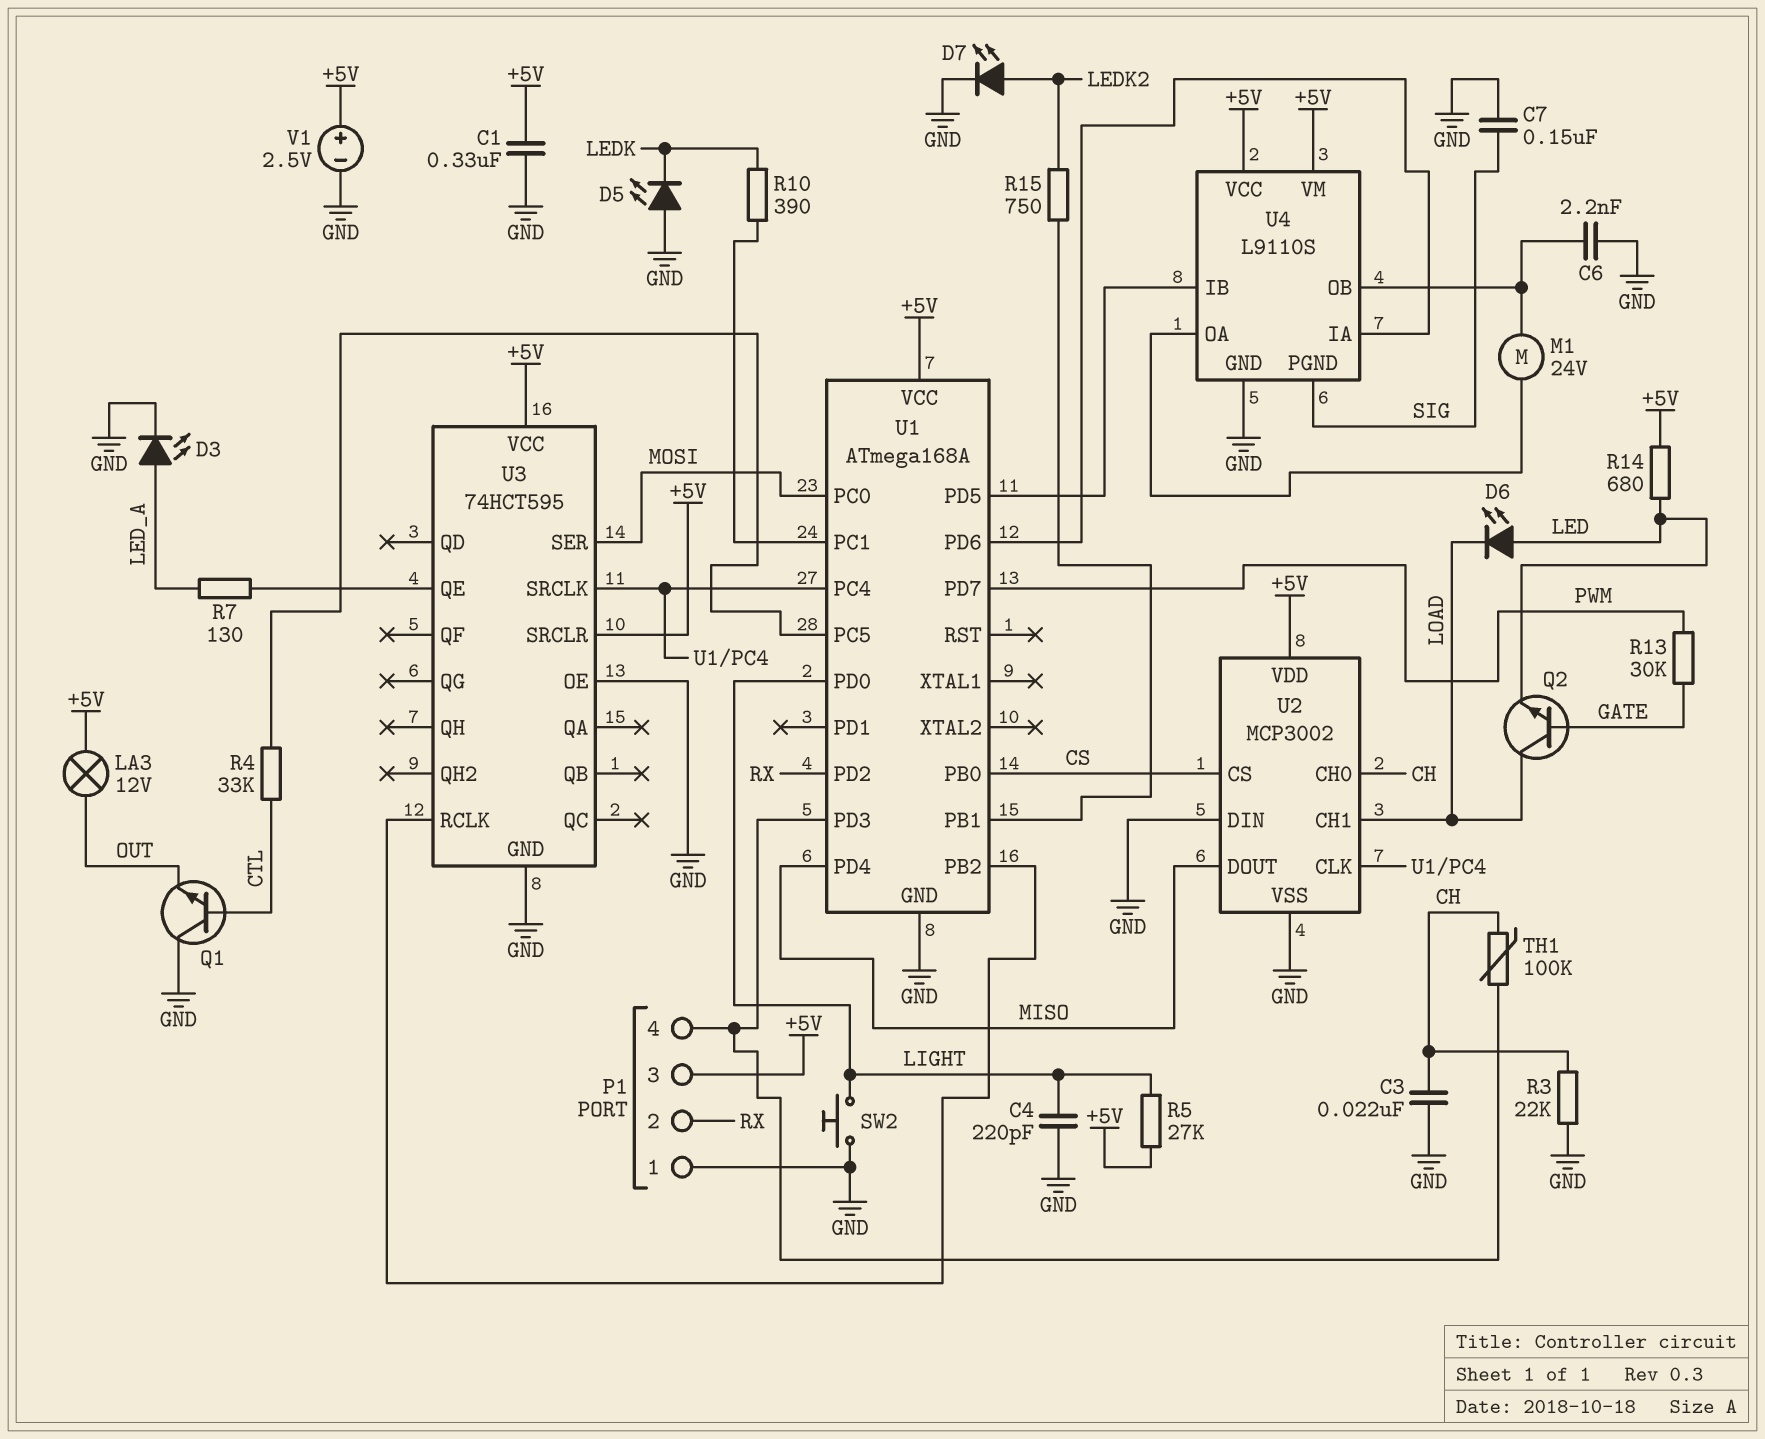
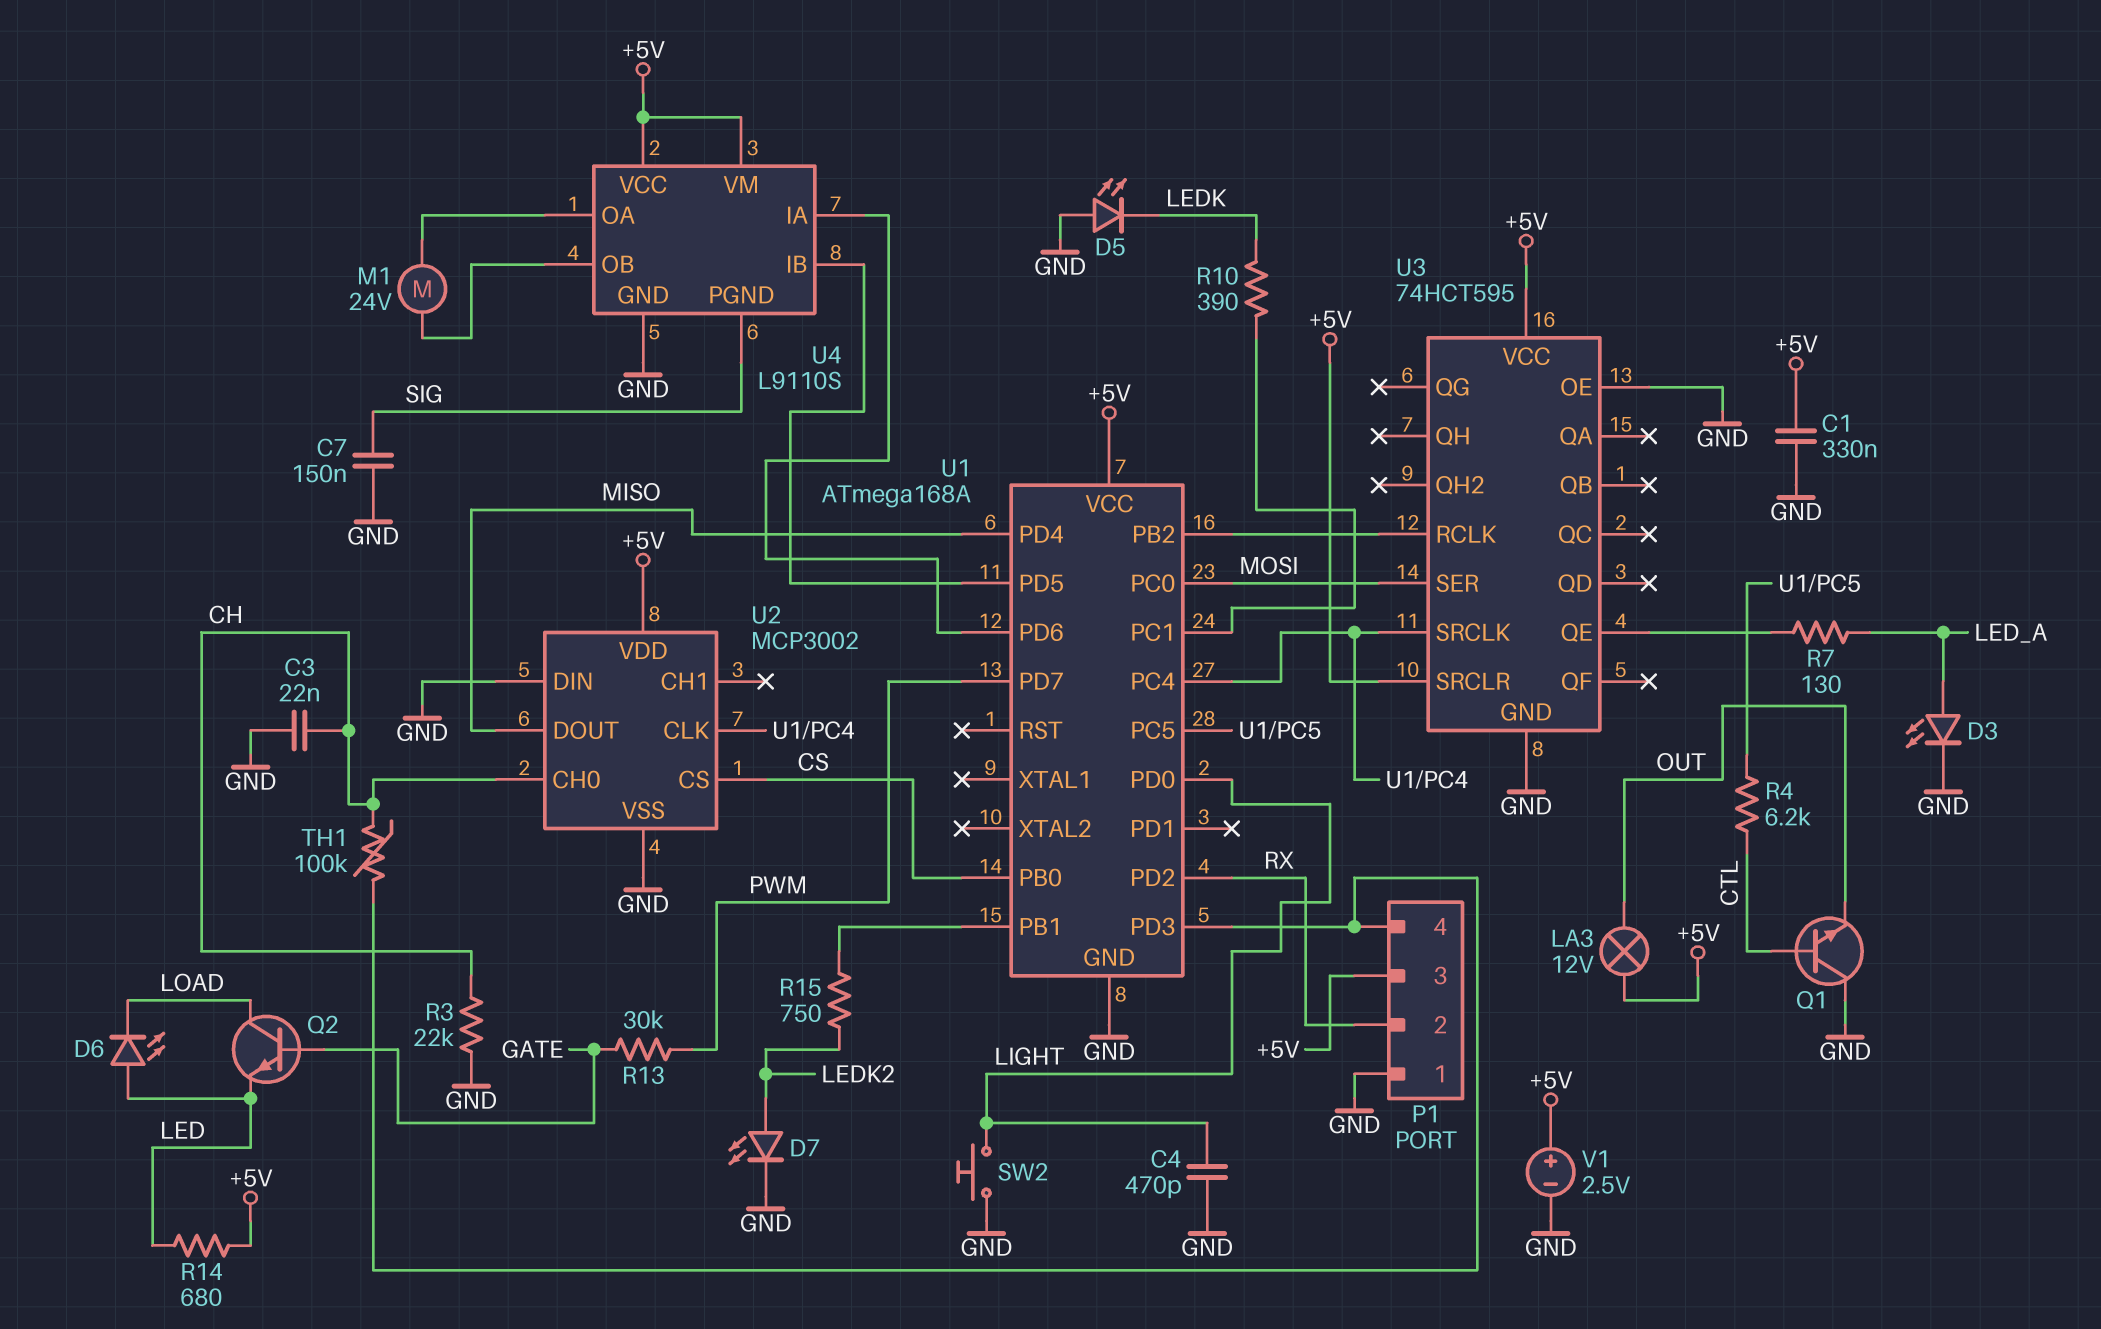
C4: 220pF (GND, LIGHT) -> 470pF (GND, LIGHT)
C6: 2.2nF (GND, U4/OB) -> none
R4: 33k (CTL, U1/PC5) -> 6.2k (CTL, U1/PC5)
R5: 27k (+5V, LIGHT) -> none
U2 pin CH1: LOAD -> none

